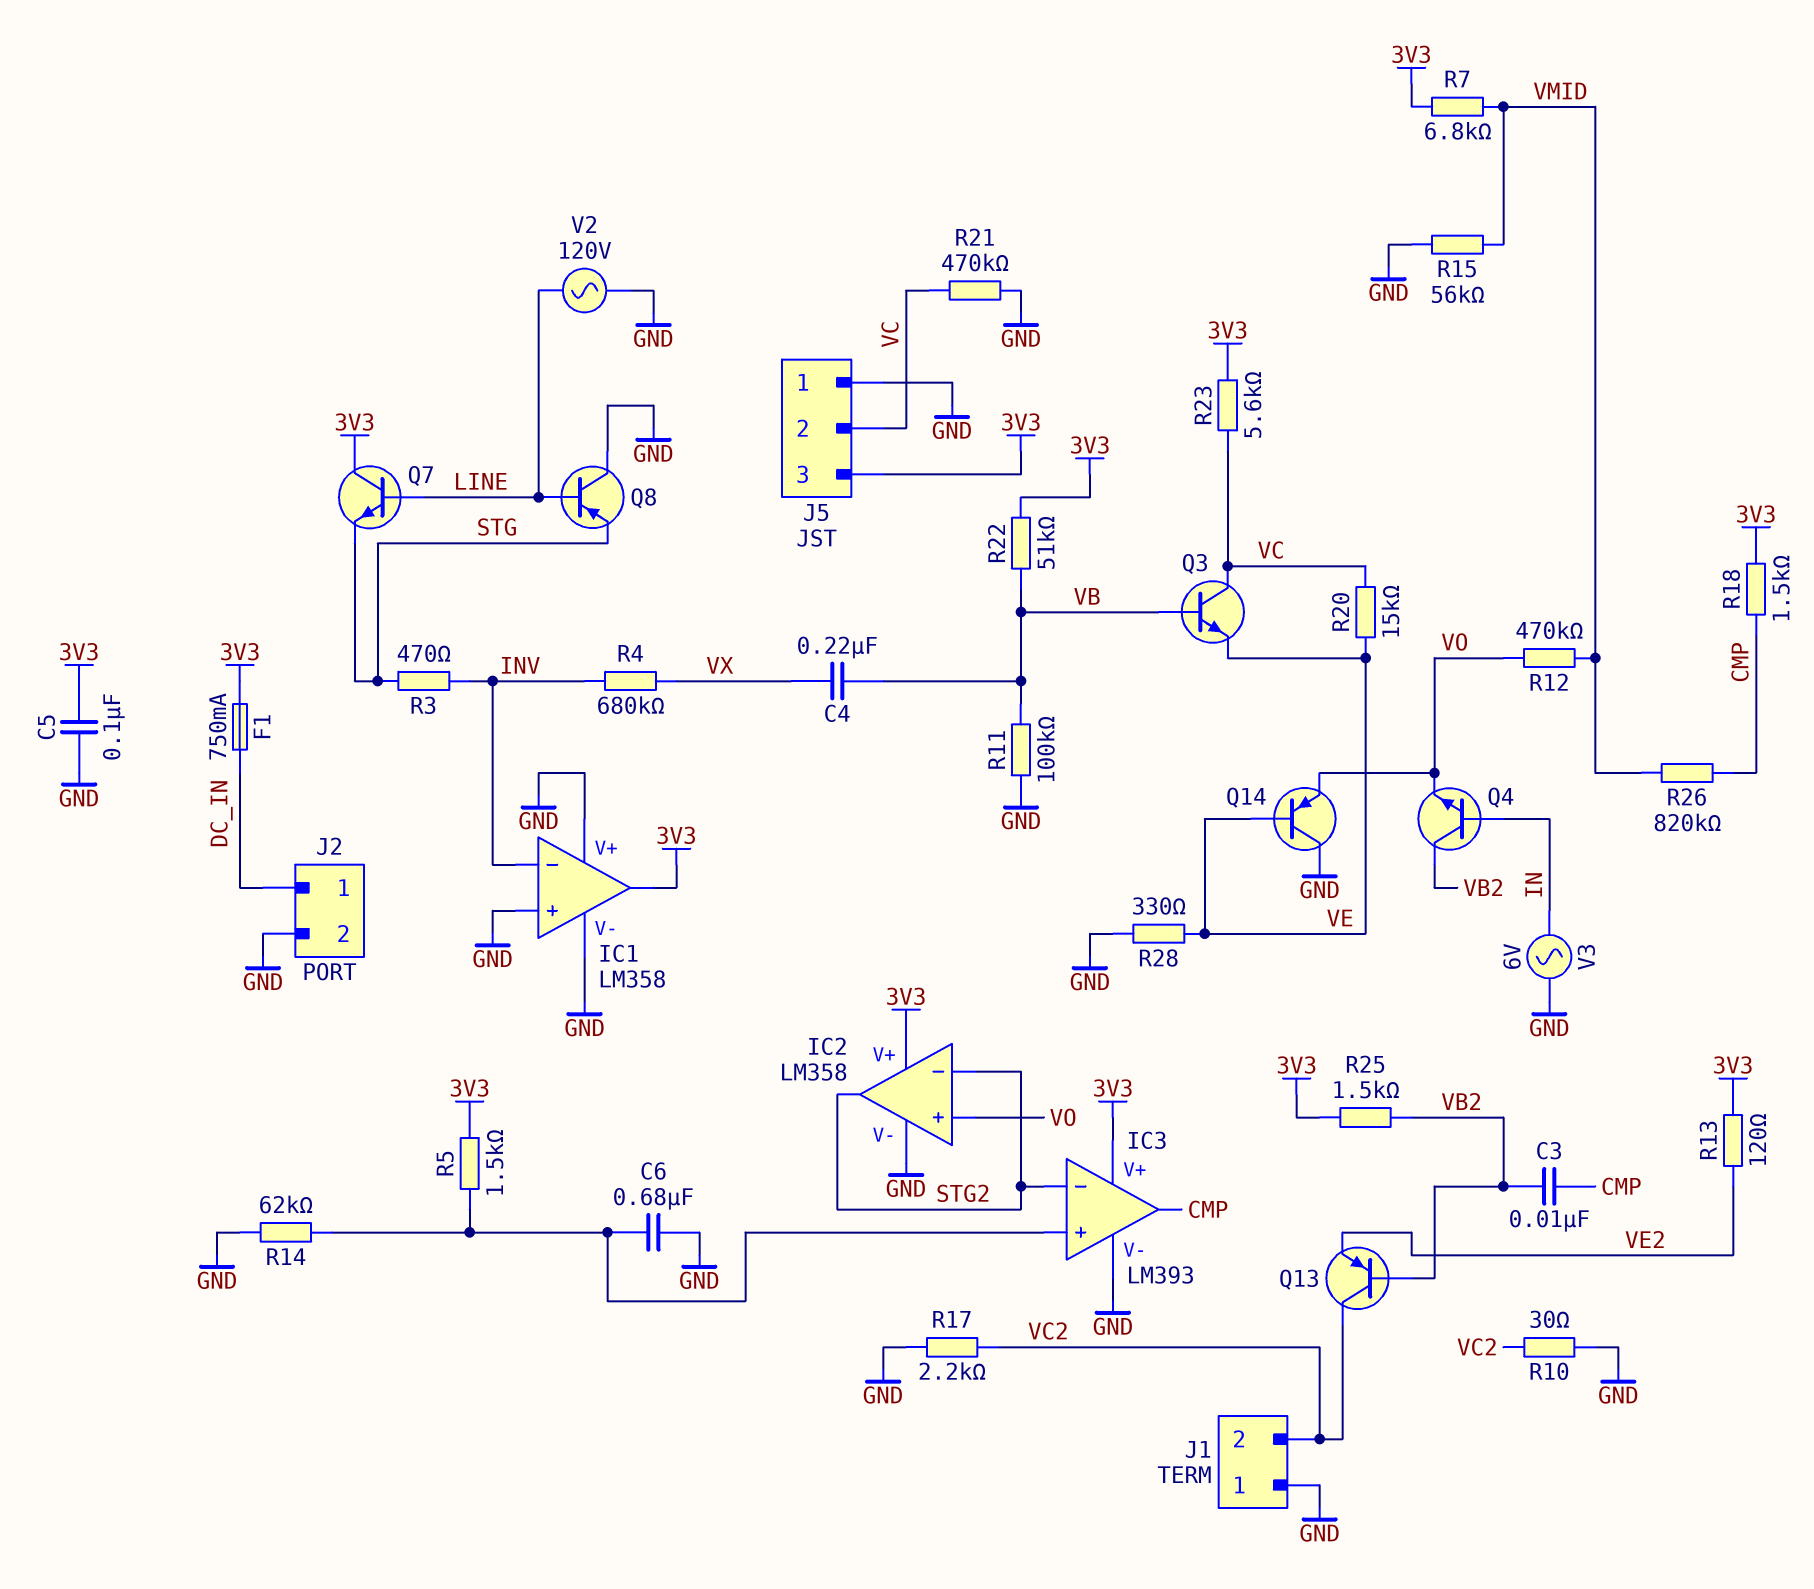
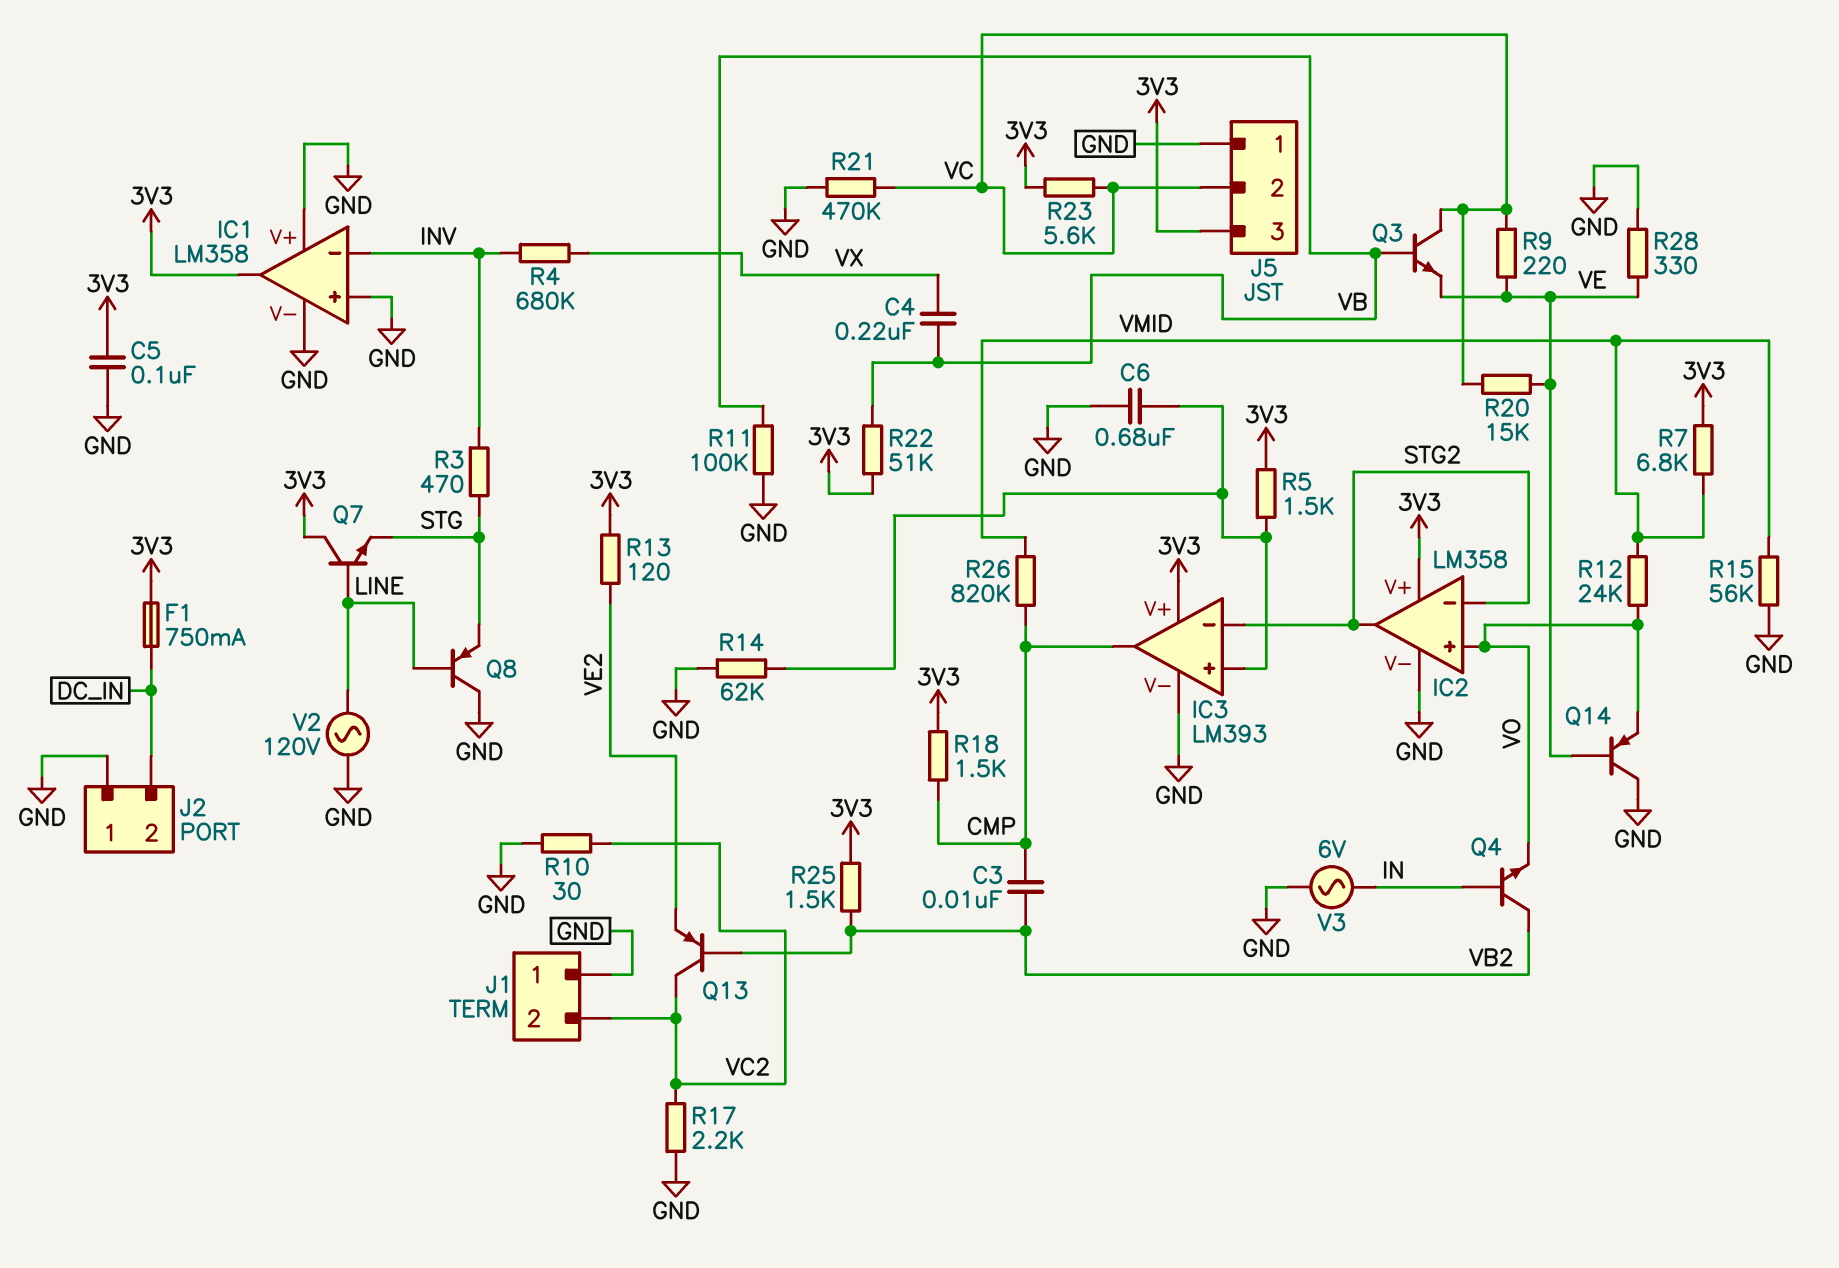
J2 pin 1: DC_IN -> GND
J2 pin 2: GND -> DC_IN
R9: none -> 220 (VC, VE)
R12: 470k (VMID, VO) -> 24k (VMID, VO)

